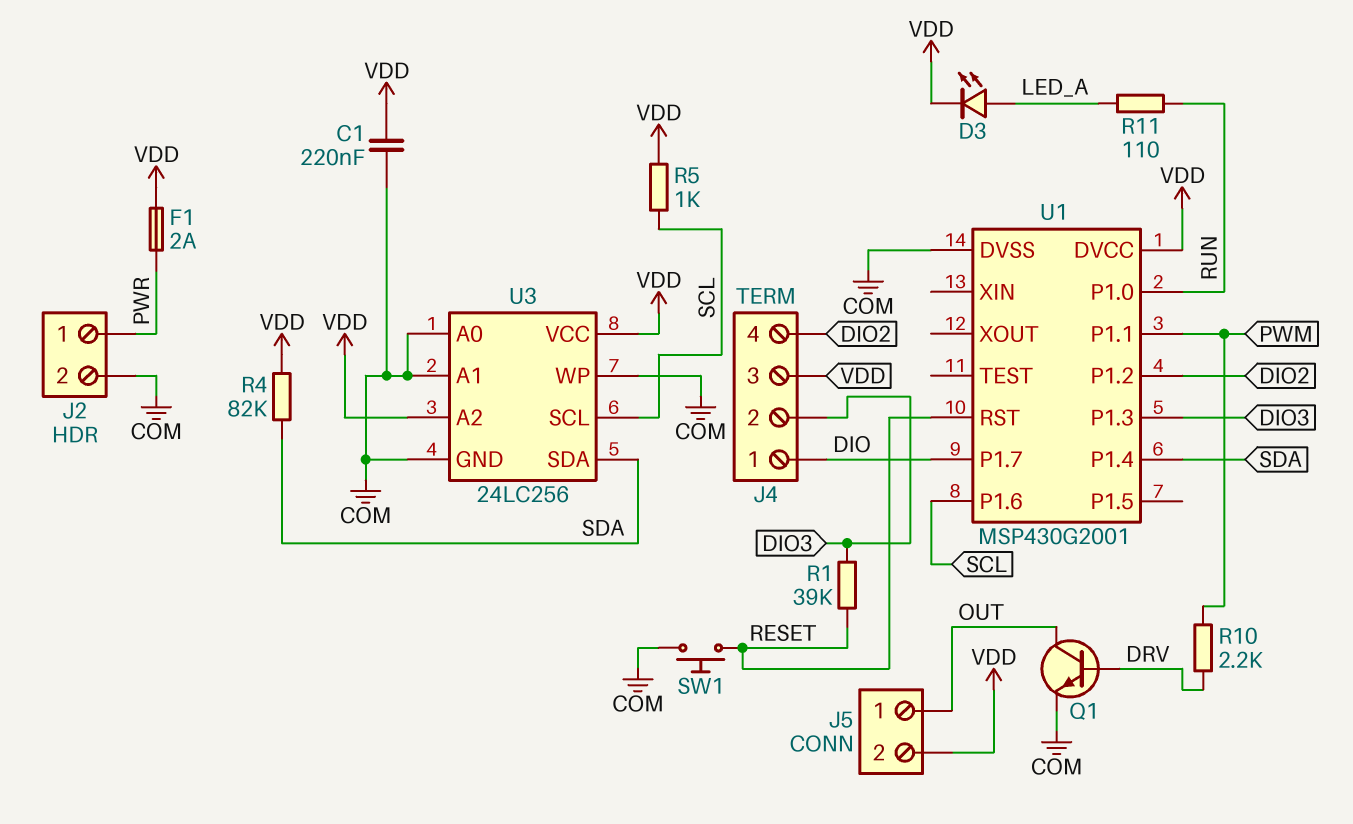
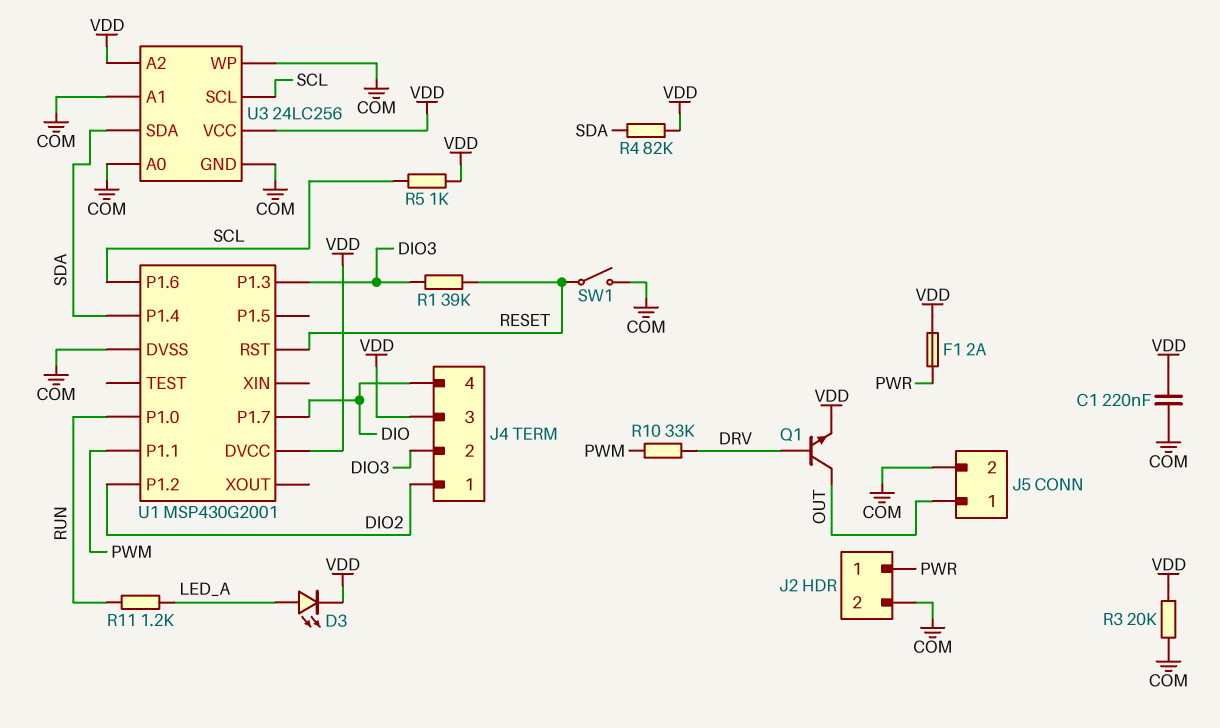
J4 pin 1: DIO -> DIO2
J4 pin 4: DIO2 -> DIO
J5 pin 2: VDD -> COM
Q1: NPN (B DRV, C OUT, E COM) -> NPN (B DRV, C OUT, E VDD)
R3: none -> 20k (COM, VDD)
R10: 2.2k (DRV, PWM) -> 33k (DRV, PWM)
R11: 110 (LED_A, RUN) -> 1.2k (LED_A, RUN)
SW1: button (COM, RESET) -> switch (COM, RESET)

